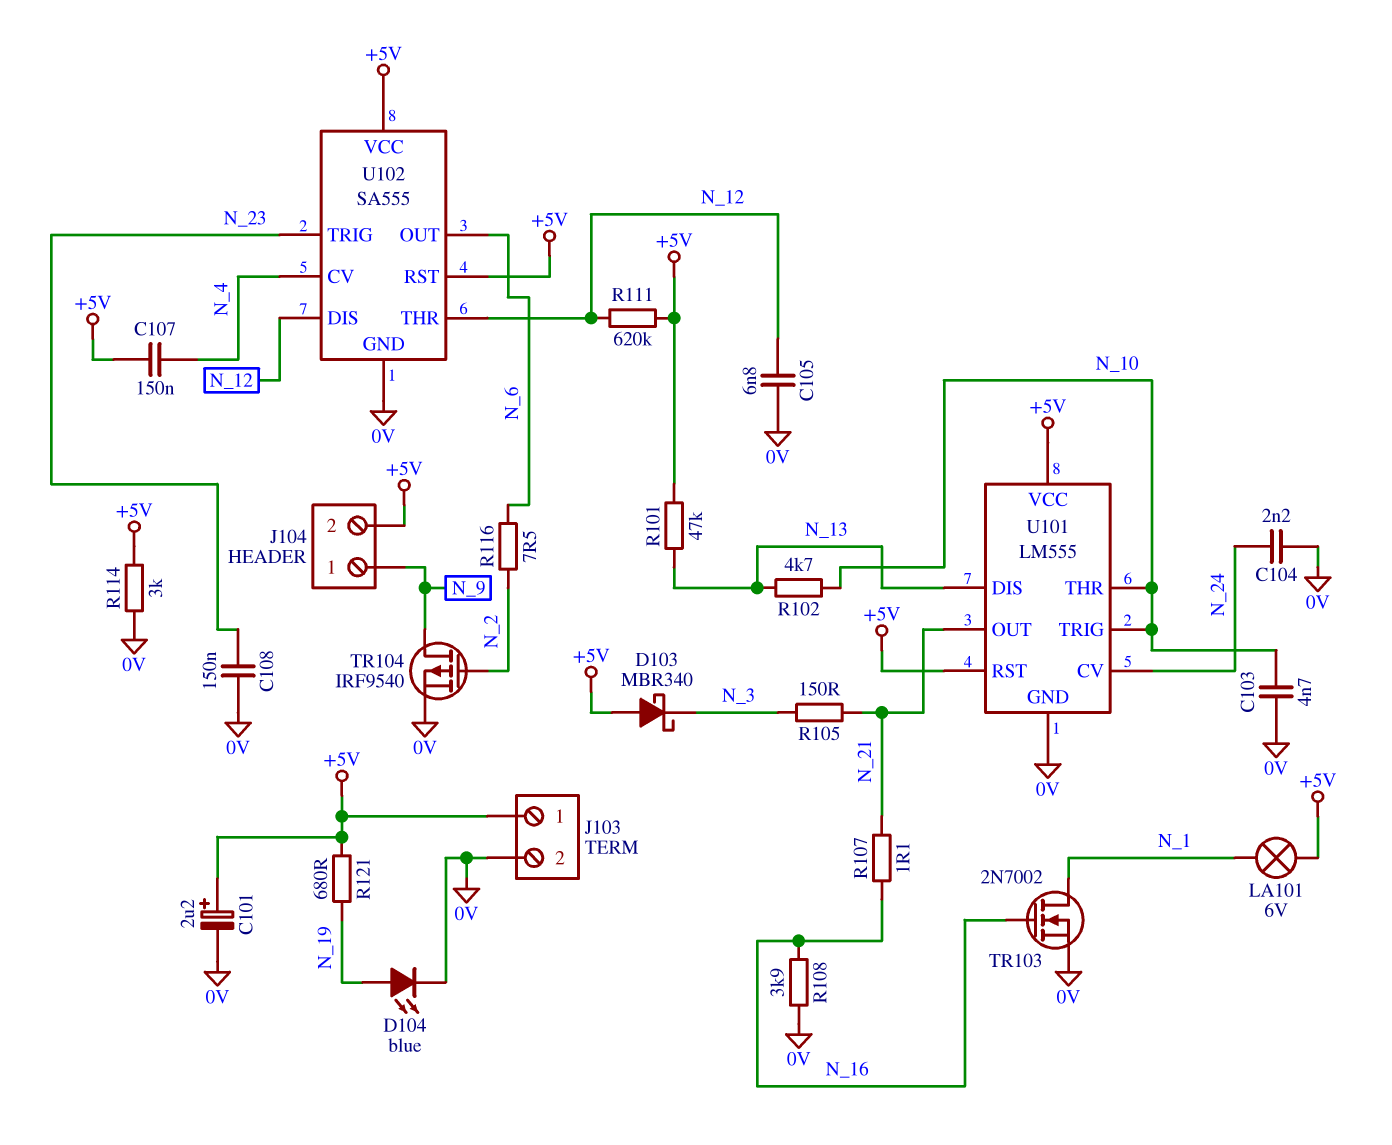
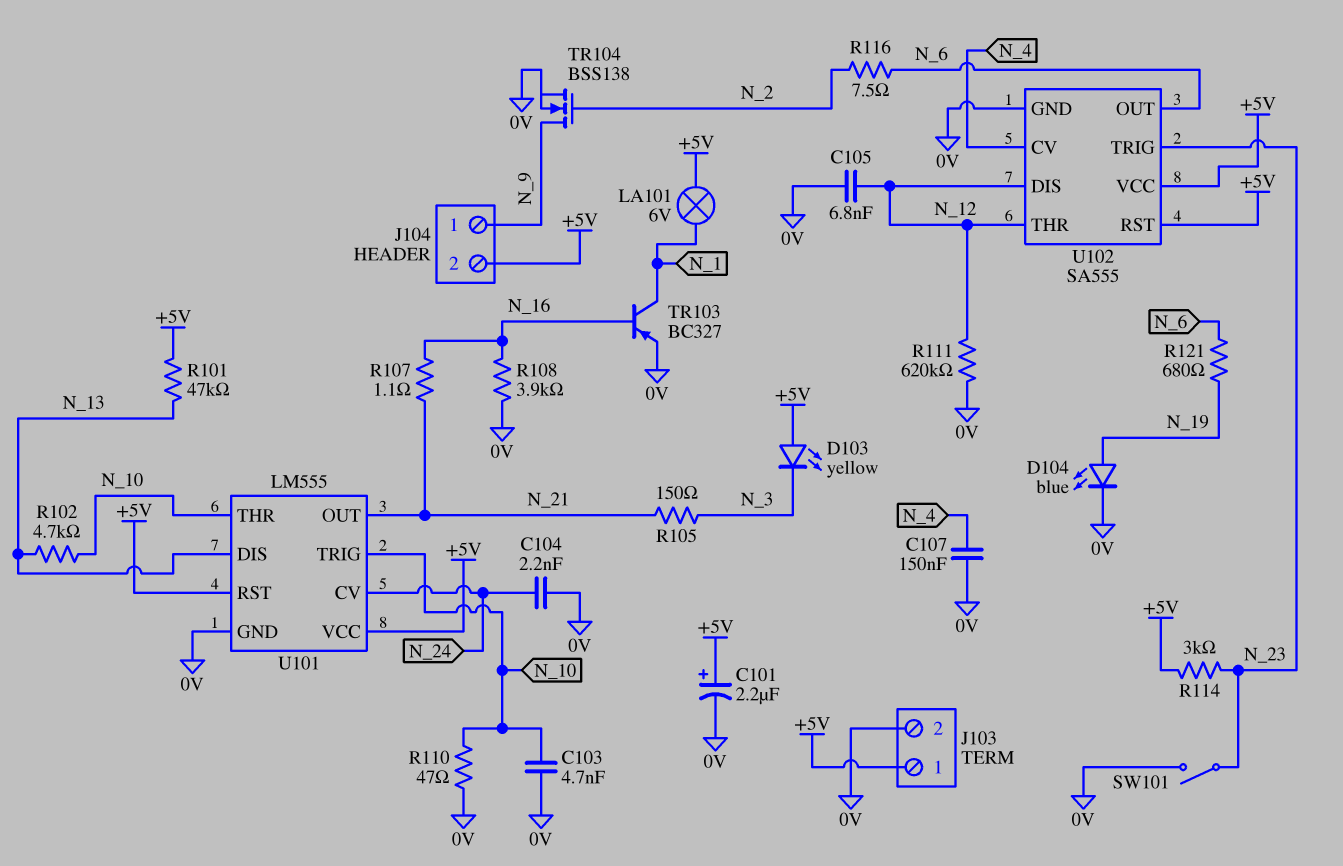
C107: 150nF (+5V, N_4) -> 150nF (0V, N_4)
C108: 150nF (0V, N_23) -> none
D103: schottky MBR340 (A +5V, K N_3) -> LED yellow (A +5V, K N_3)
R110: none -> 47 (0V, N_10)
R111: 620k (+5V, N_12) -> 620k (0V, N_12)
R114: 3k (+5V, 0V) -> 3k (+5V, N_23)
R121: 680 (+5V, N_19) -> 680 (N_6, N_19)
SW101: none -> switch (0V, N_23)
TR103: NMOS 2N7002 (G N_16, D N_1, S 0V) -> PNP BC327 (B N_16, C N_1, E 0V)
TR104: PMOS IRF9540 (G N_2, D N_9, S 0V) -> NMOS BSS138 (G N_2, D N_9, S 0V)

